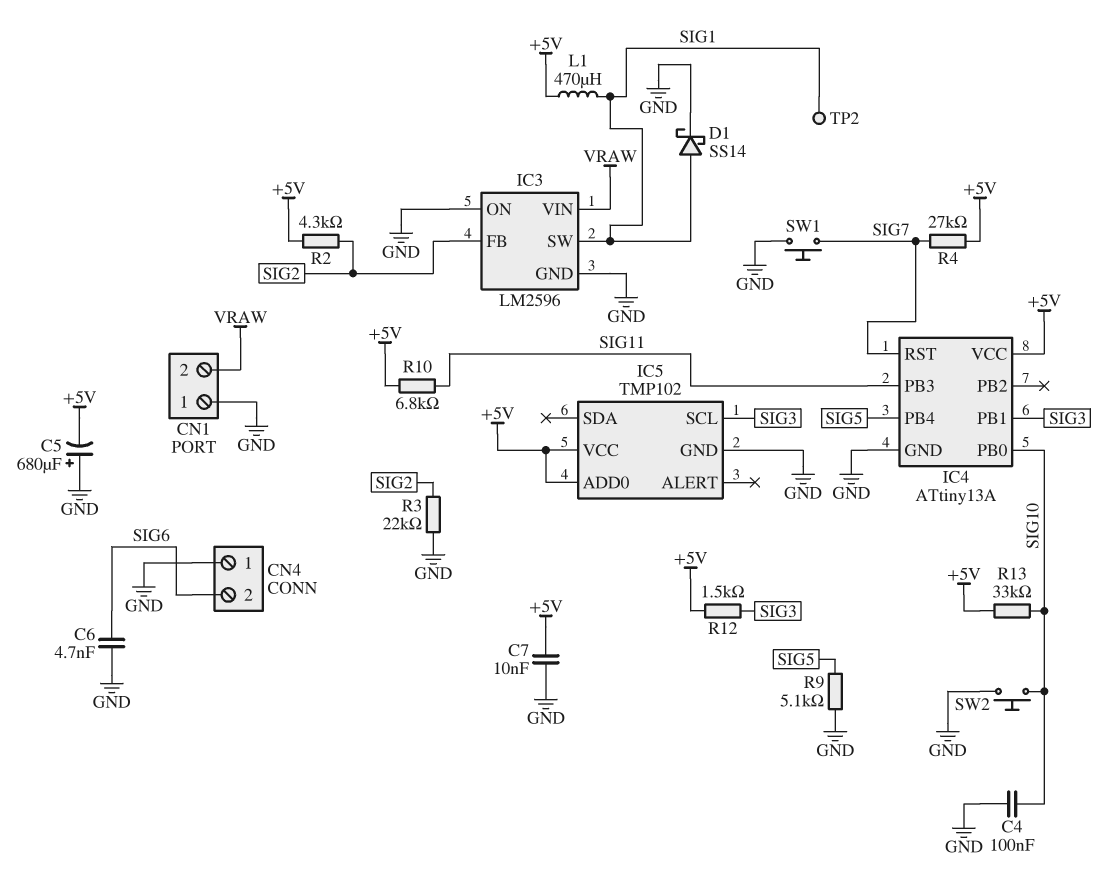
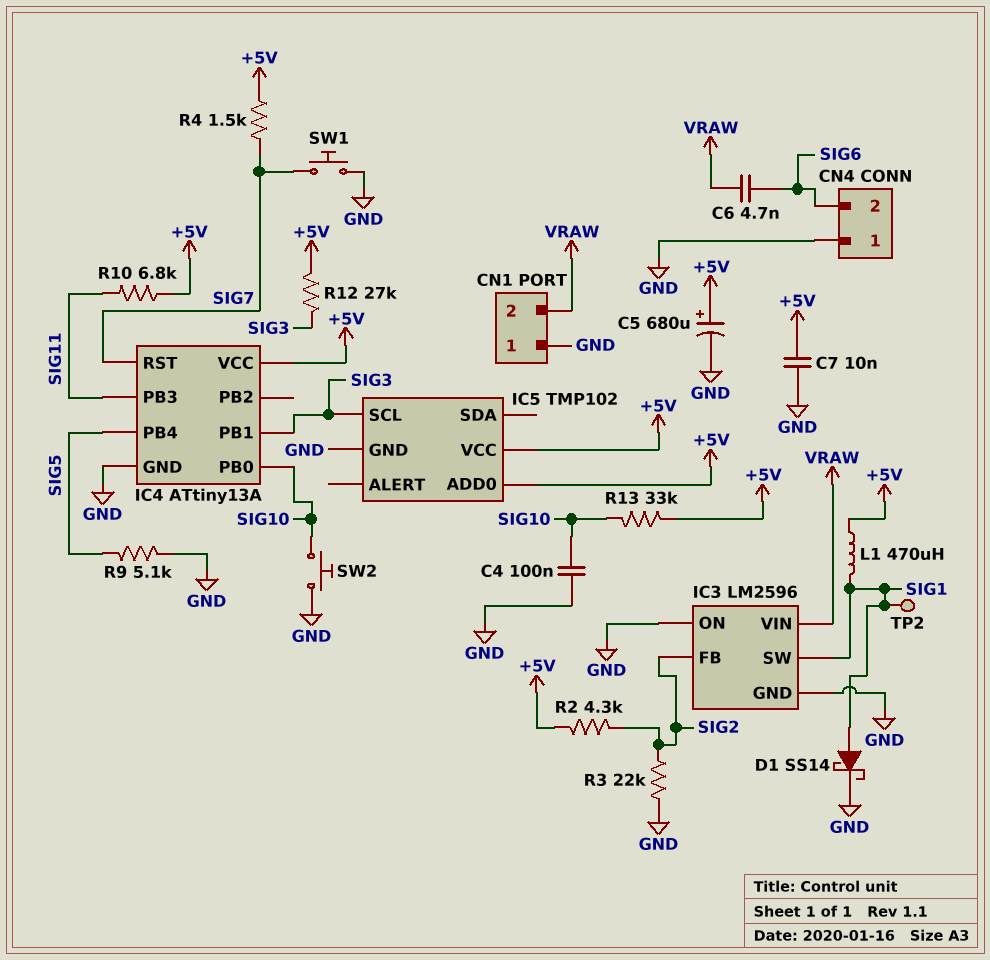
C5: 680uF (plus GND, minus +5V) -> 680uF (plus +5V, minus GND)
C6: 4.7nF (GND, SIG6) -> 4.7nF (SIG6, VRAW)
R4: 27k (+5V, SIG7) -> 1.5k (+5V, SIG7)
R12: 1.5k (+5V, SIG3) -> 27k (+5V, SIG3)

